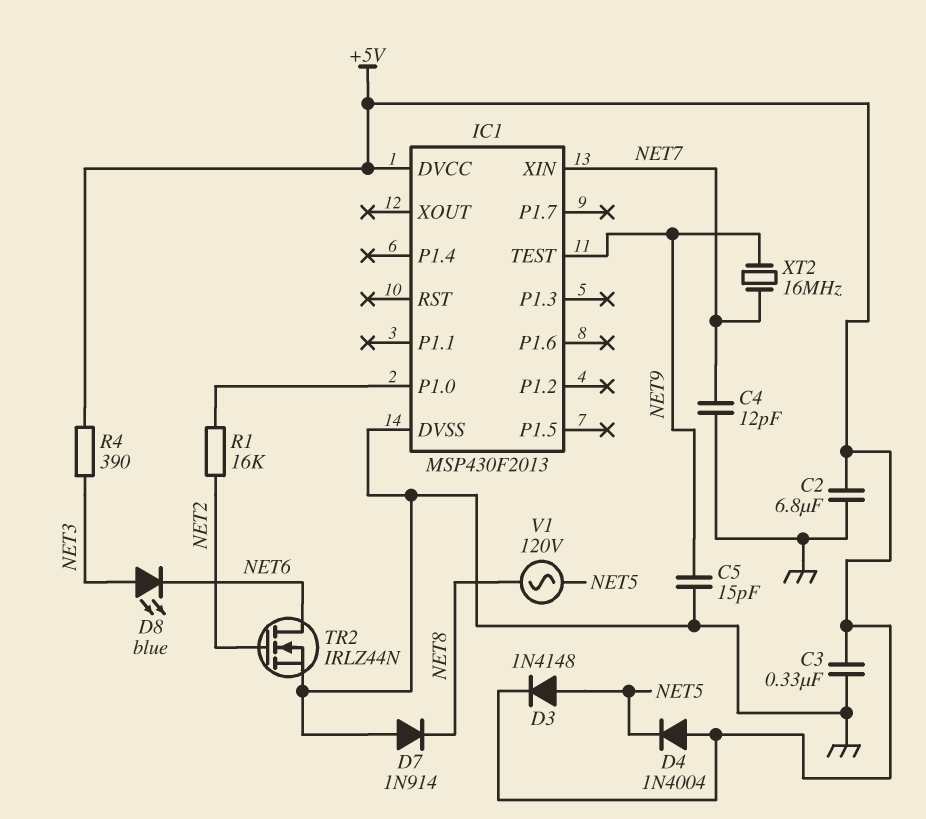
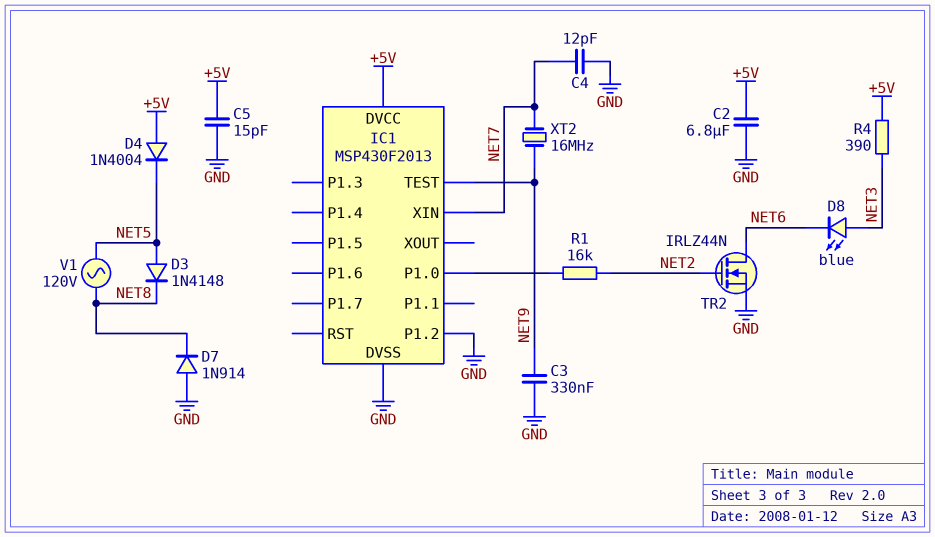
C3: 330nF (+5V, GND) -> 330nF (GND, NET9)
C5: 15pF (GND, NET9) -> 15pF (+5V, GND)
D3: diode 1N4148 (A NET5, K +5V) -> diode 1N4148 (A NET5, K NET8)
IC1 pin P1.2: none -> GND

